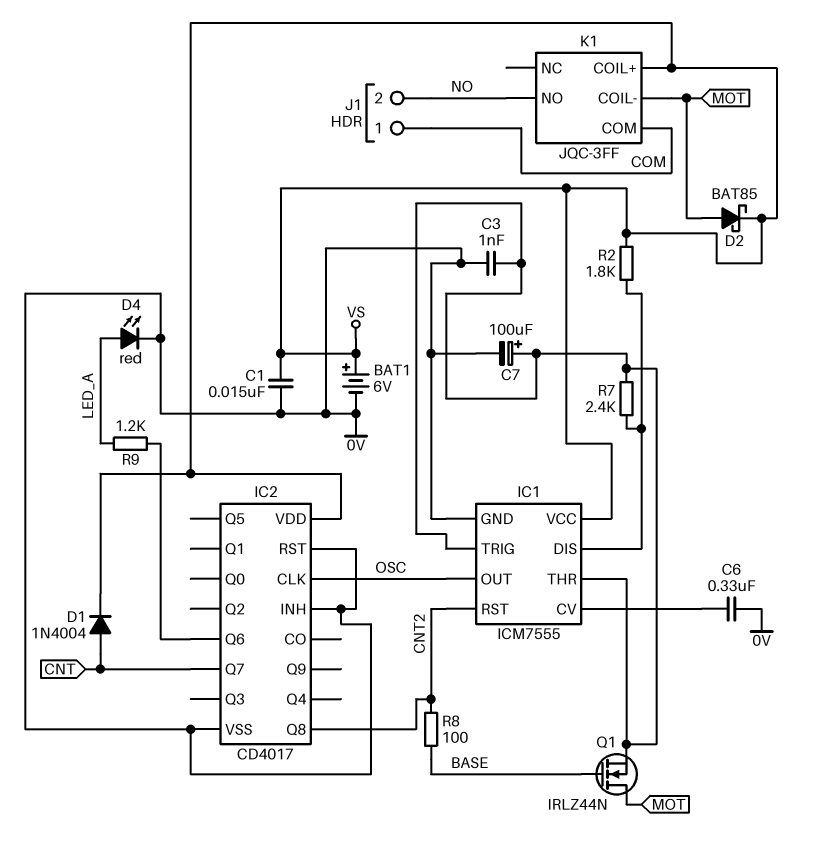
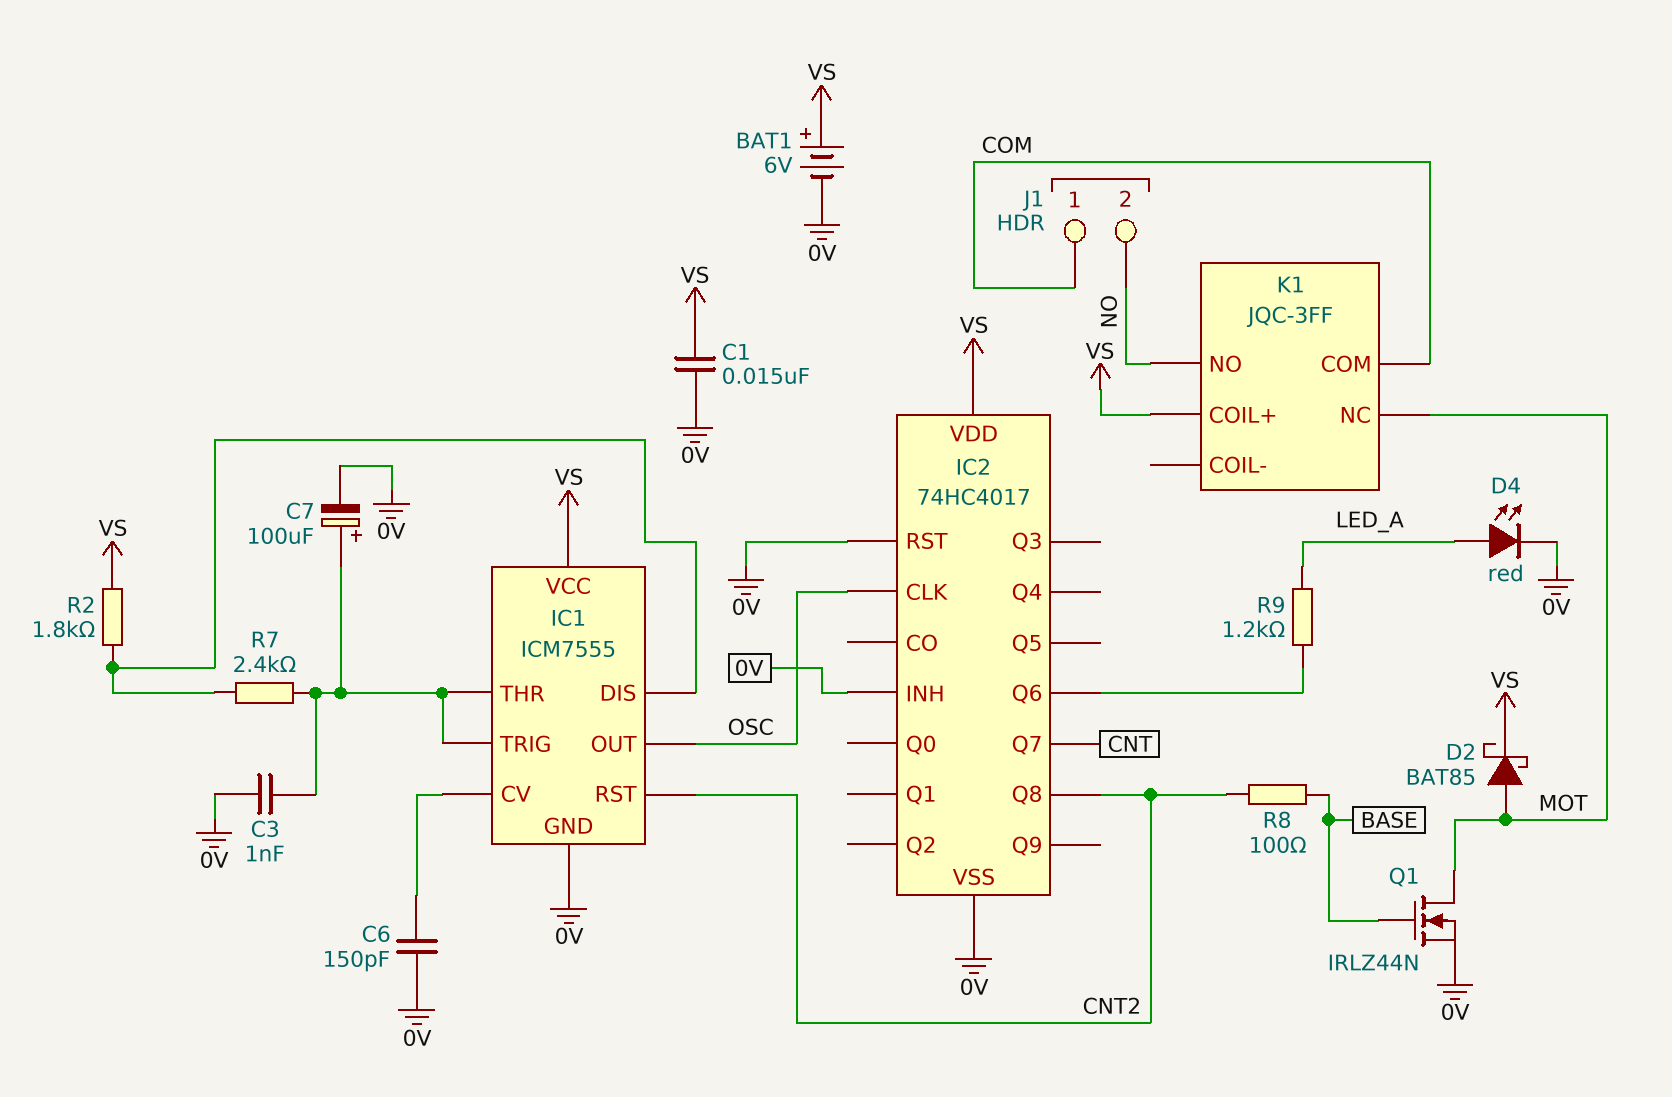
C6: 330nF (0V, IC1/CV) -> 150pF (0V, IC1/CV)
D1: diode 1N4004 (A CNT, K VS) -> none
IC2: CD4017 -> 74HC4017
K1 pin COIL-: MOT -> none
K1 pin NC: none -> MOT
Q1: NMOS IRLZ44N (G BASE, D MOT, S IC1/THR) -> NMOS IRLZ44N (G BASE, D MOT, S 0V)

